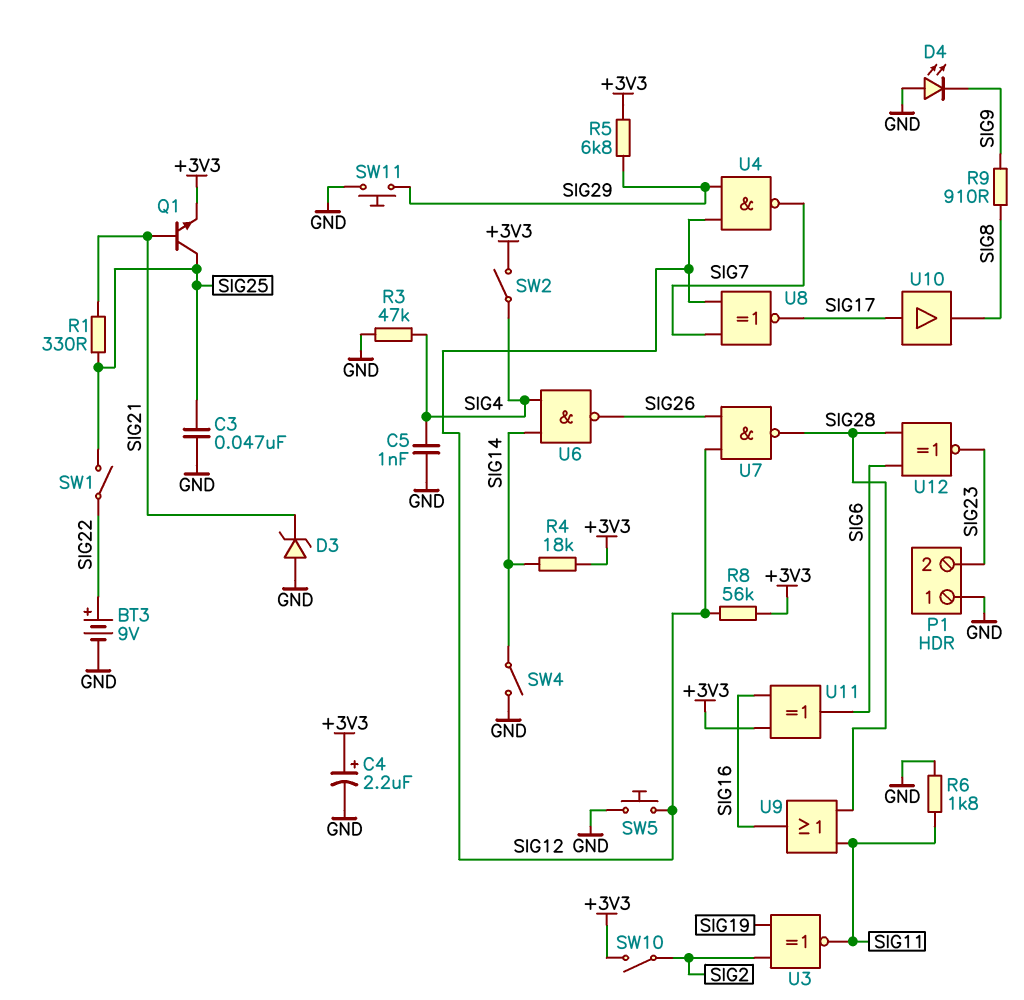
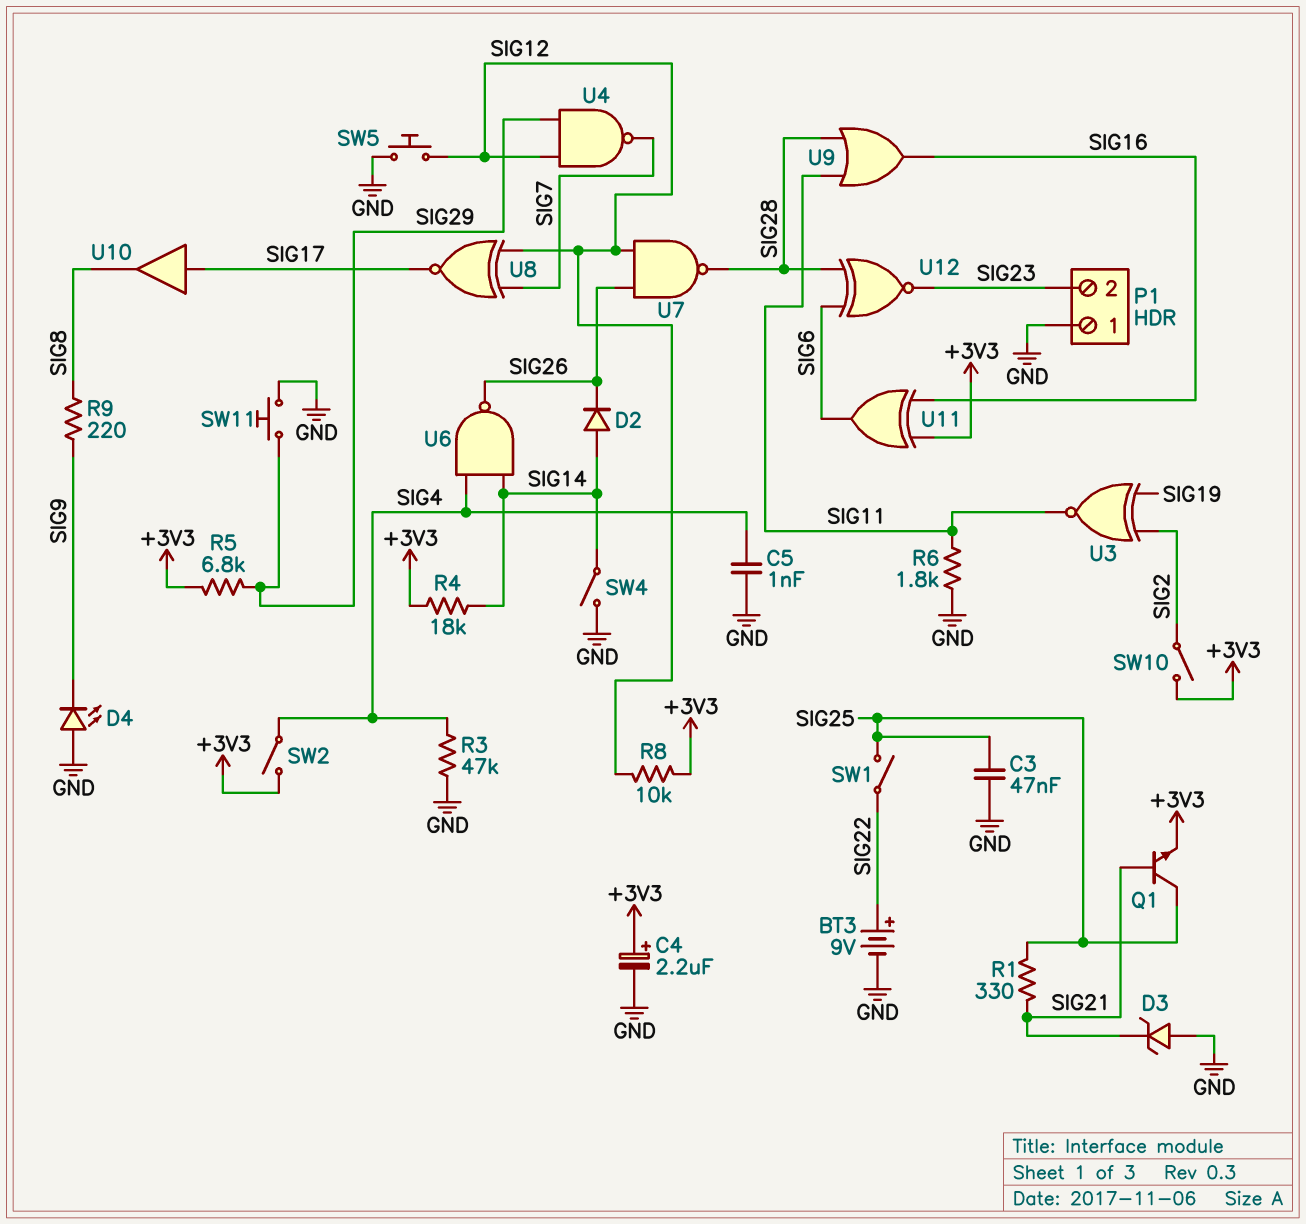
D2: none -> diode (A SIG14, K SIG26)
R8: 56k (+3V3, SIG12) -> 10k (+3V3, SIG12)
R9: 910 (SIG8, SIG9) -> 220 (SIG8, SIG9)

